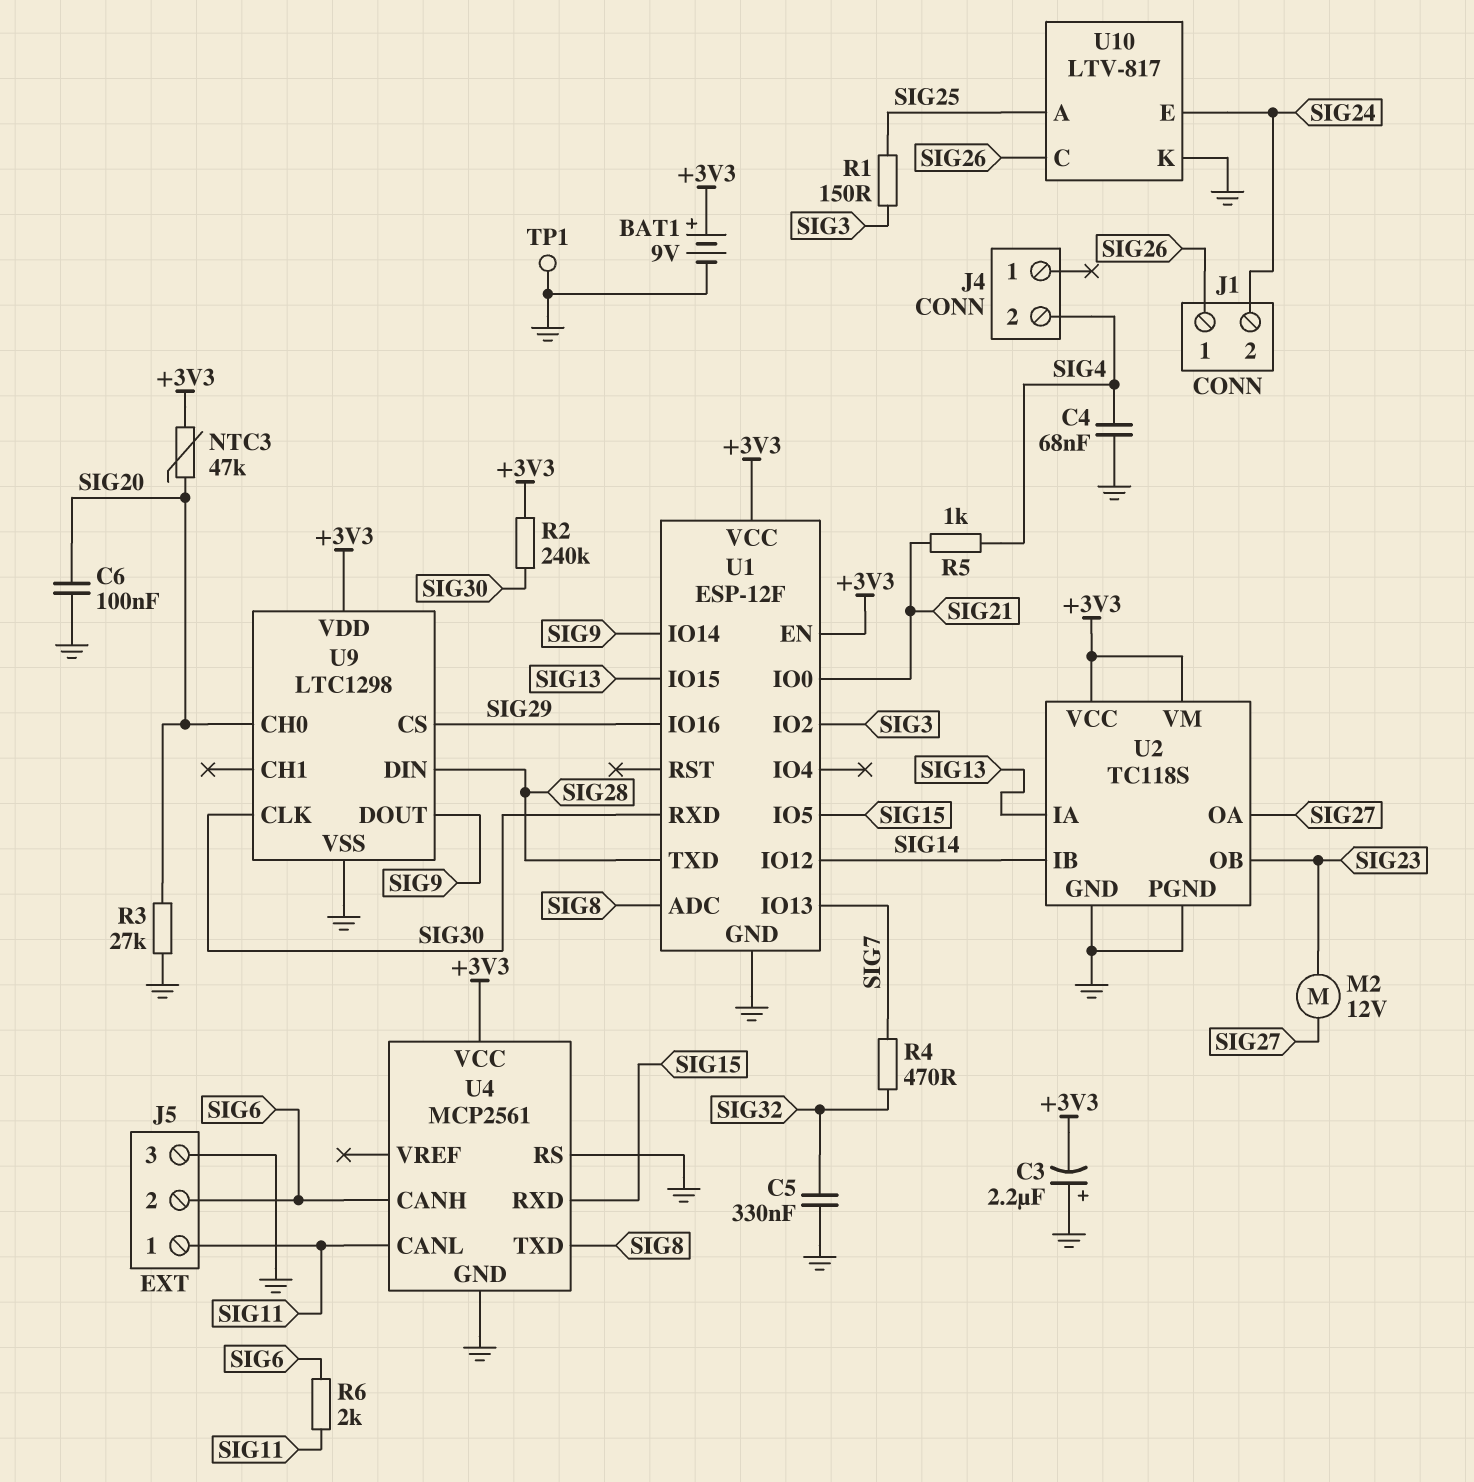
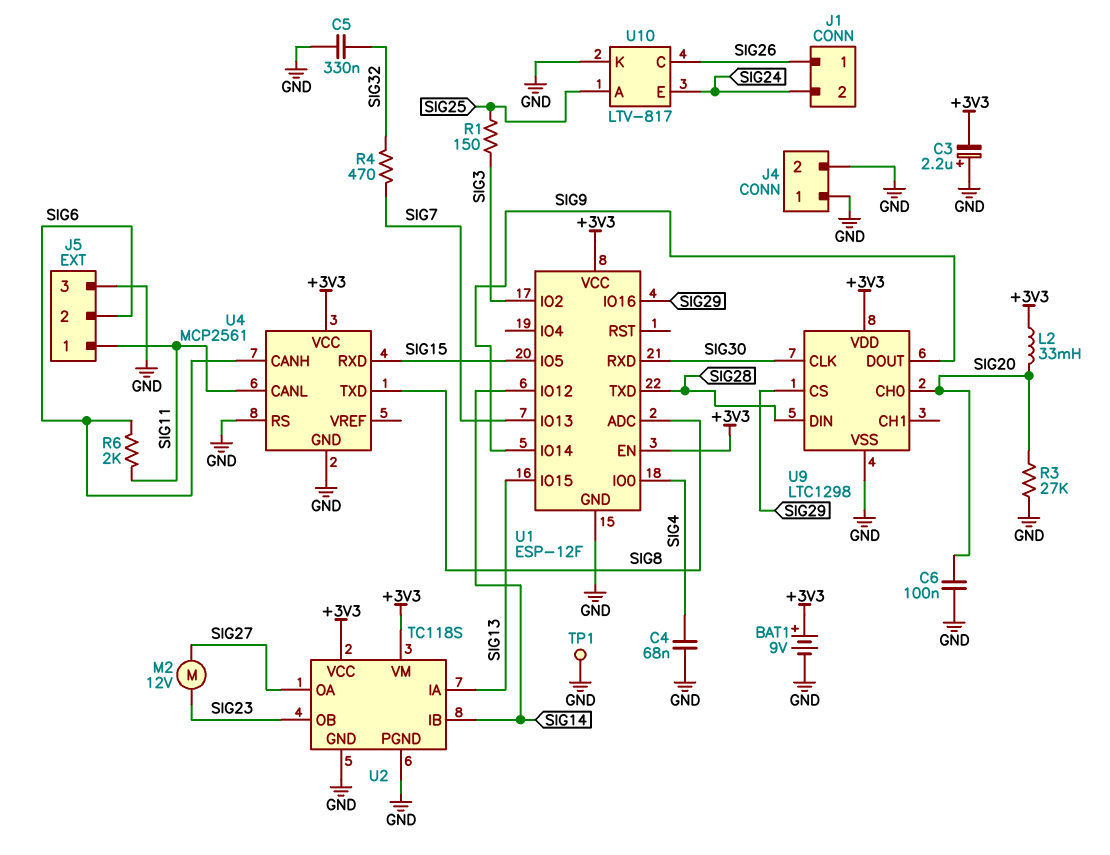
J4 pin 1: none -> GND
J4 pin 2: SIG4 -> GND
L2: none -> 33mH (+3V3, SIG20)
NTC3: 47k (+3V3, SIG20) -> none
R2: 240k (+3V3, SIG30) -> none
R5: 1k (SIG4, SIG21) -> none
U1 pin IO0: SIG21 -> SIG4

